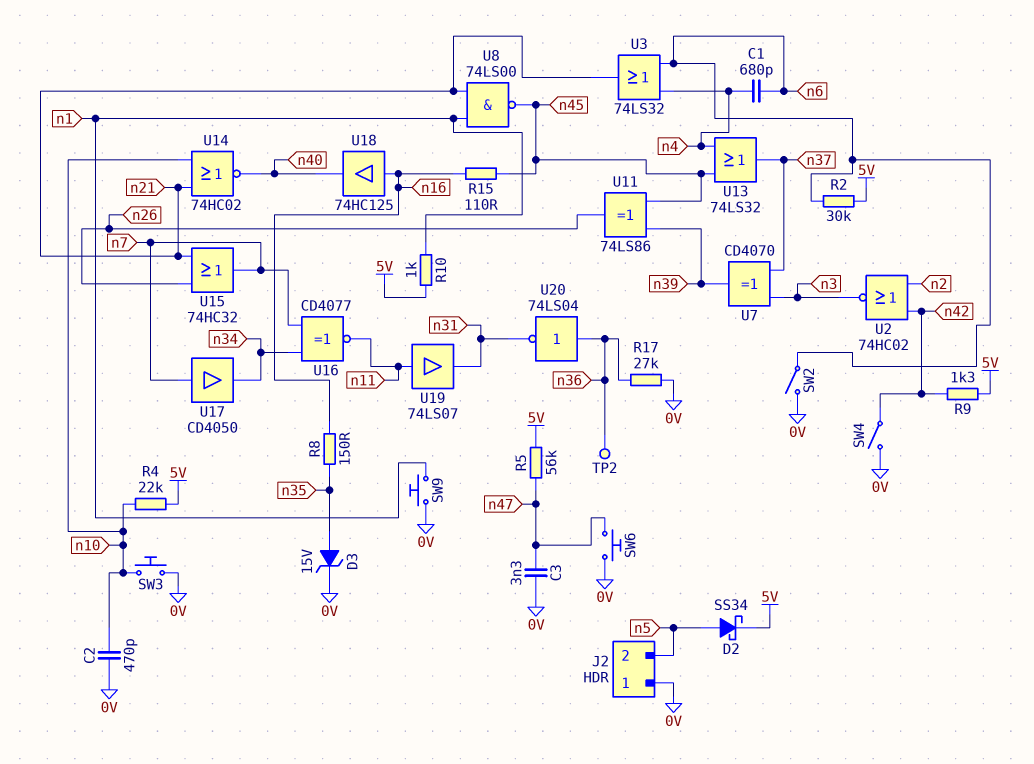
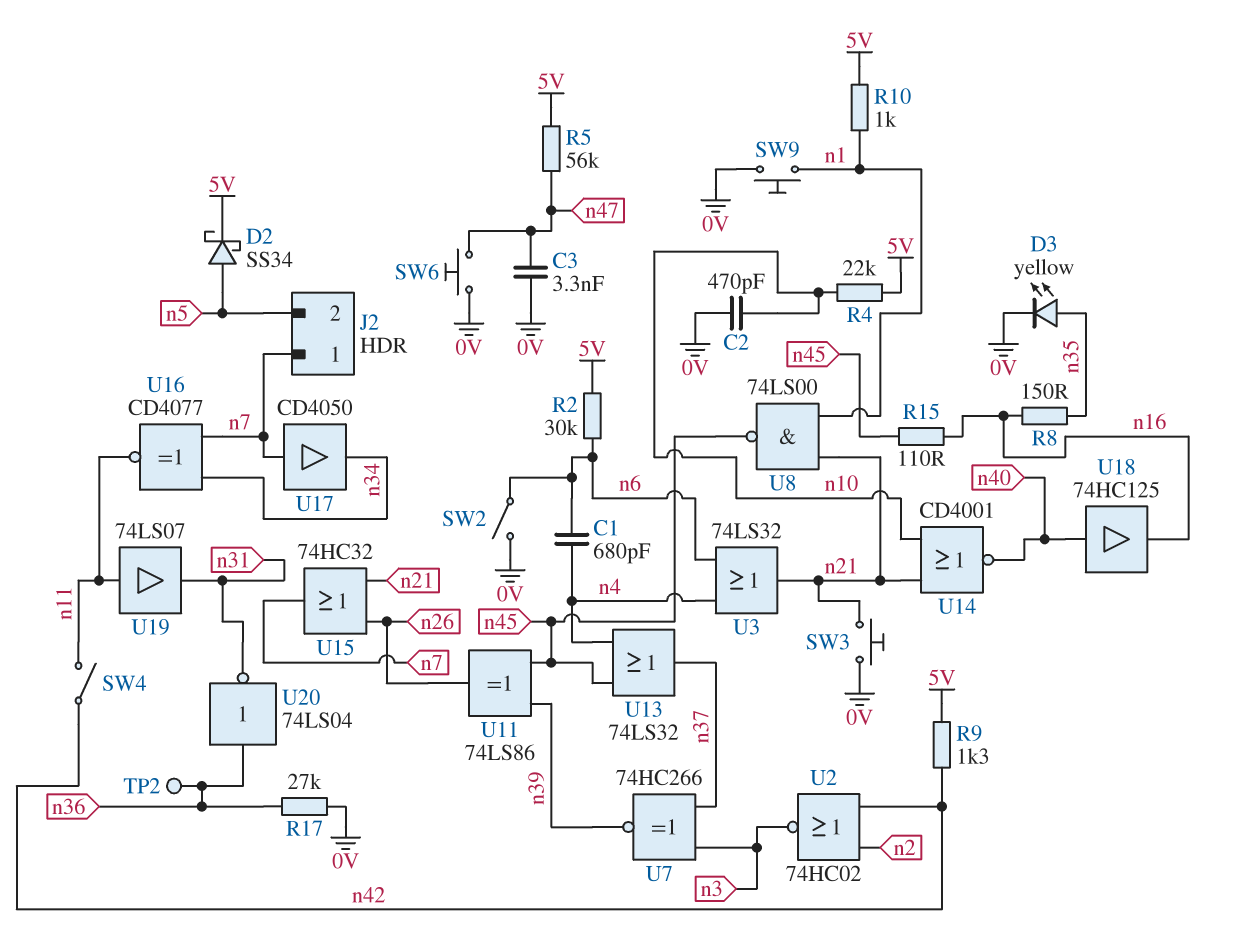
D3: zener 15V (A n35, K 0V) -> LED yellow (A n35, K 0V)
J2 pin 1: 0V -> n7
SW3: button (0V, n10) -> button (0V, n21)
SW4: switch (0V, n42) -> switch (n11, n42)
U7: XOR CD4070 (in n3, in n37, out n39) -> XNOR 74HC266 (in n3, in n37, out n39)
U14: NOR 74HC02 (in n10, in n21, out n40) -> NOR CD4001 (in n10, in n21, out n40)
U18: buffer 74HC125 (in n16, out n40) -> buffer 74HC125 (in n40, out n16)

